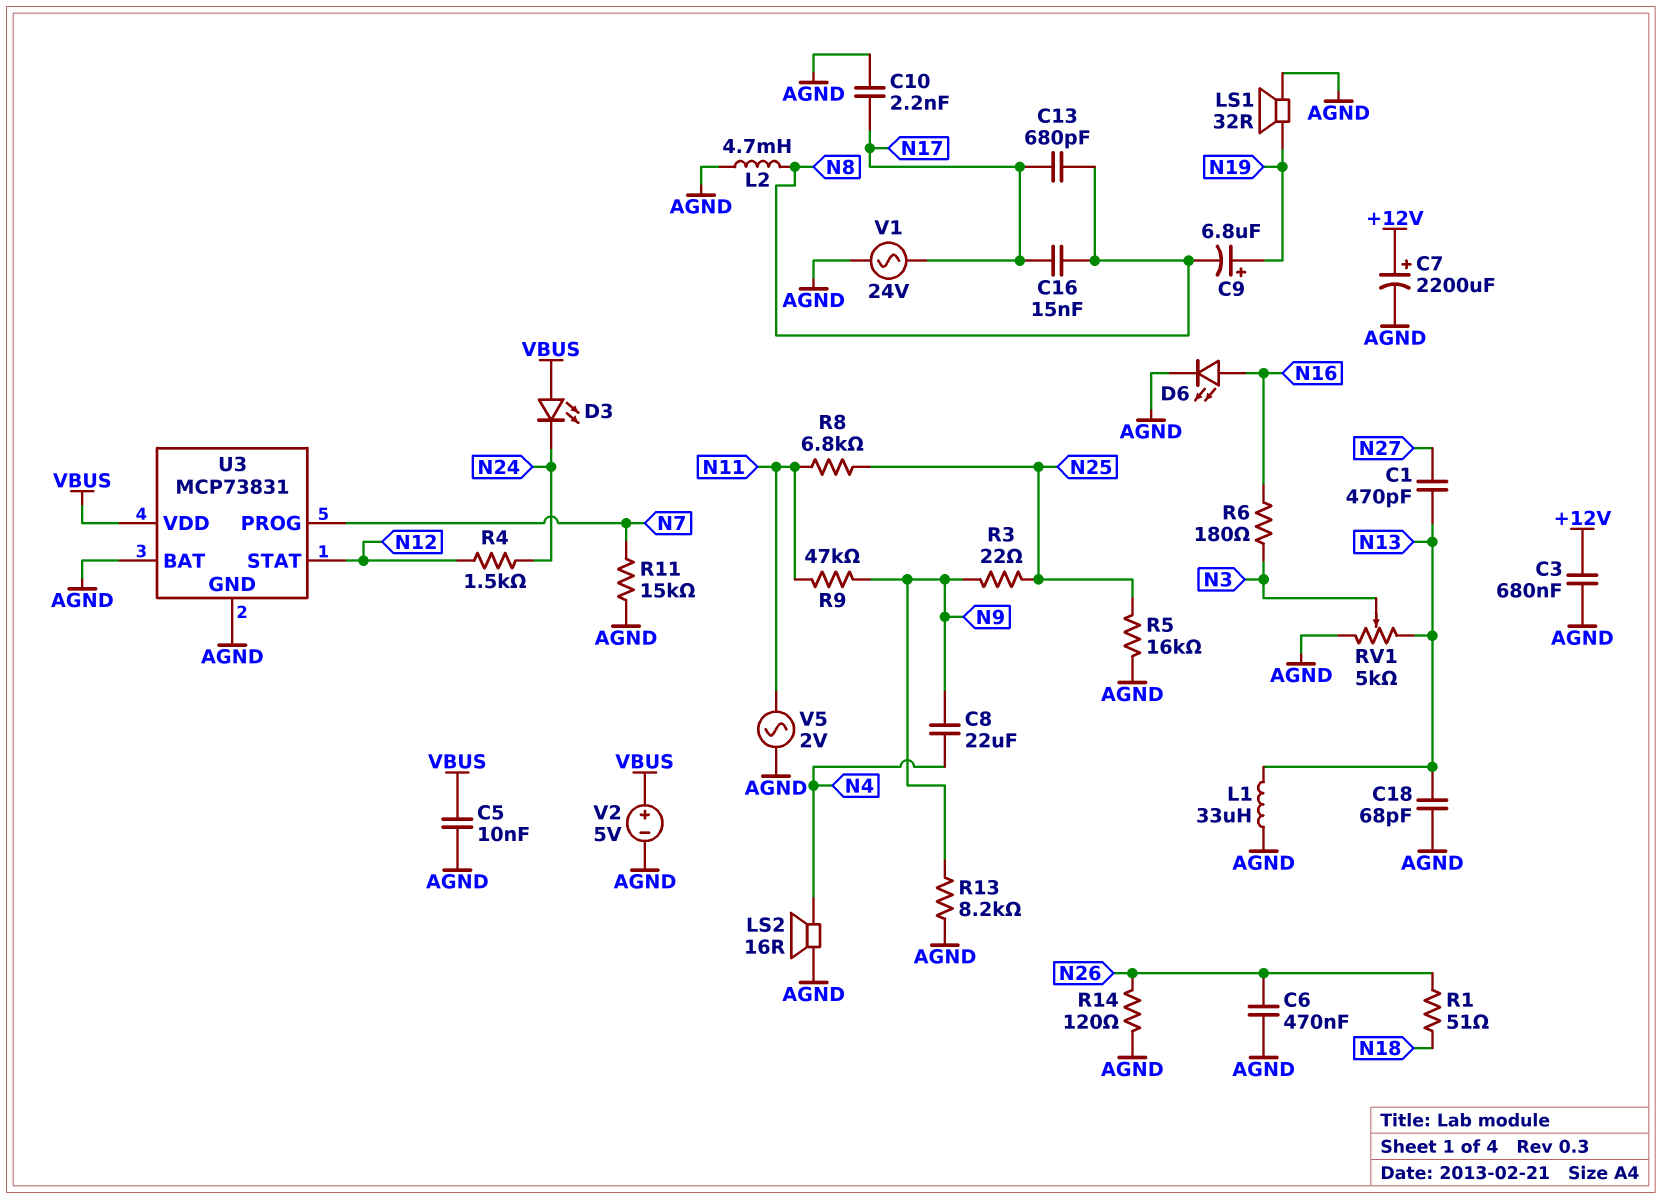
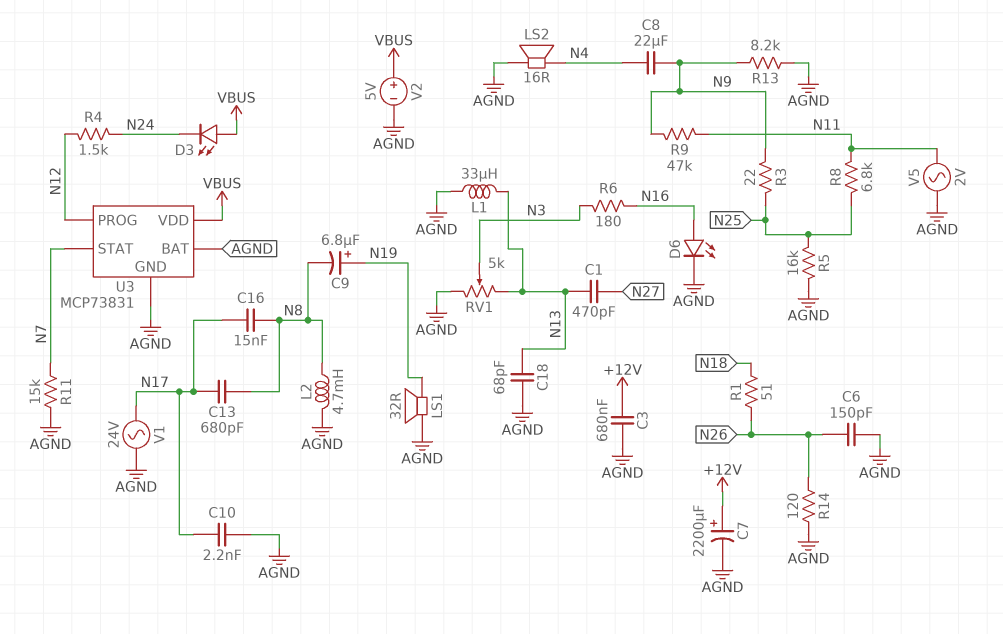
C5: 10nF (AGND, VBUS) -> none
C6: 470nF (AGND, N26) -> 150pF (AGND, N26)
U3 pin PROG: N7 -> N12
U3 pin STAT: N12 -> N7

